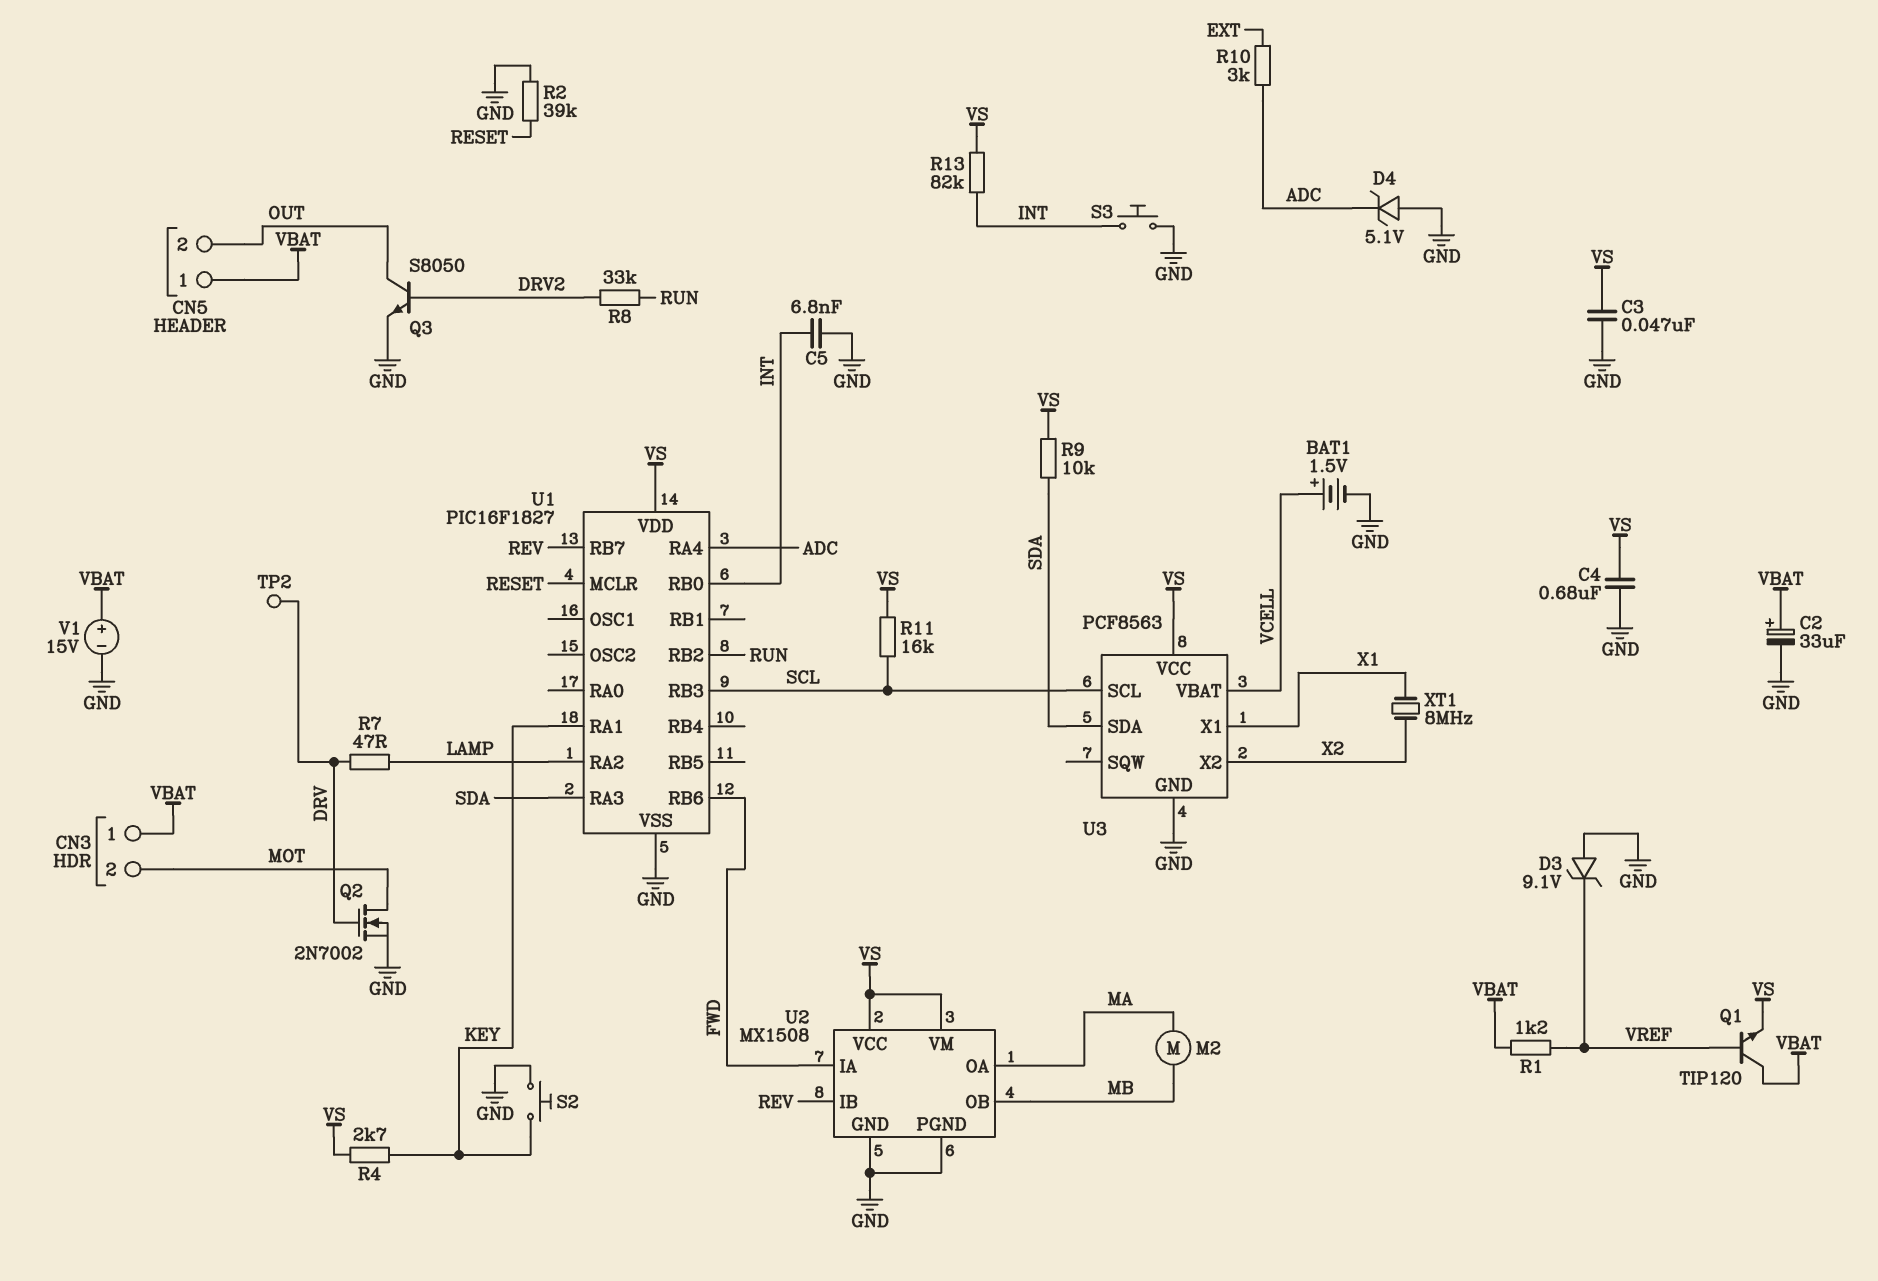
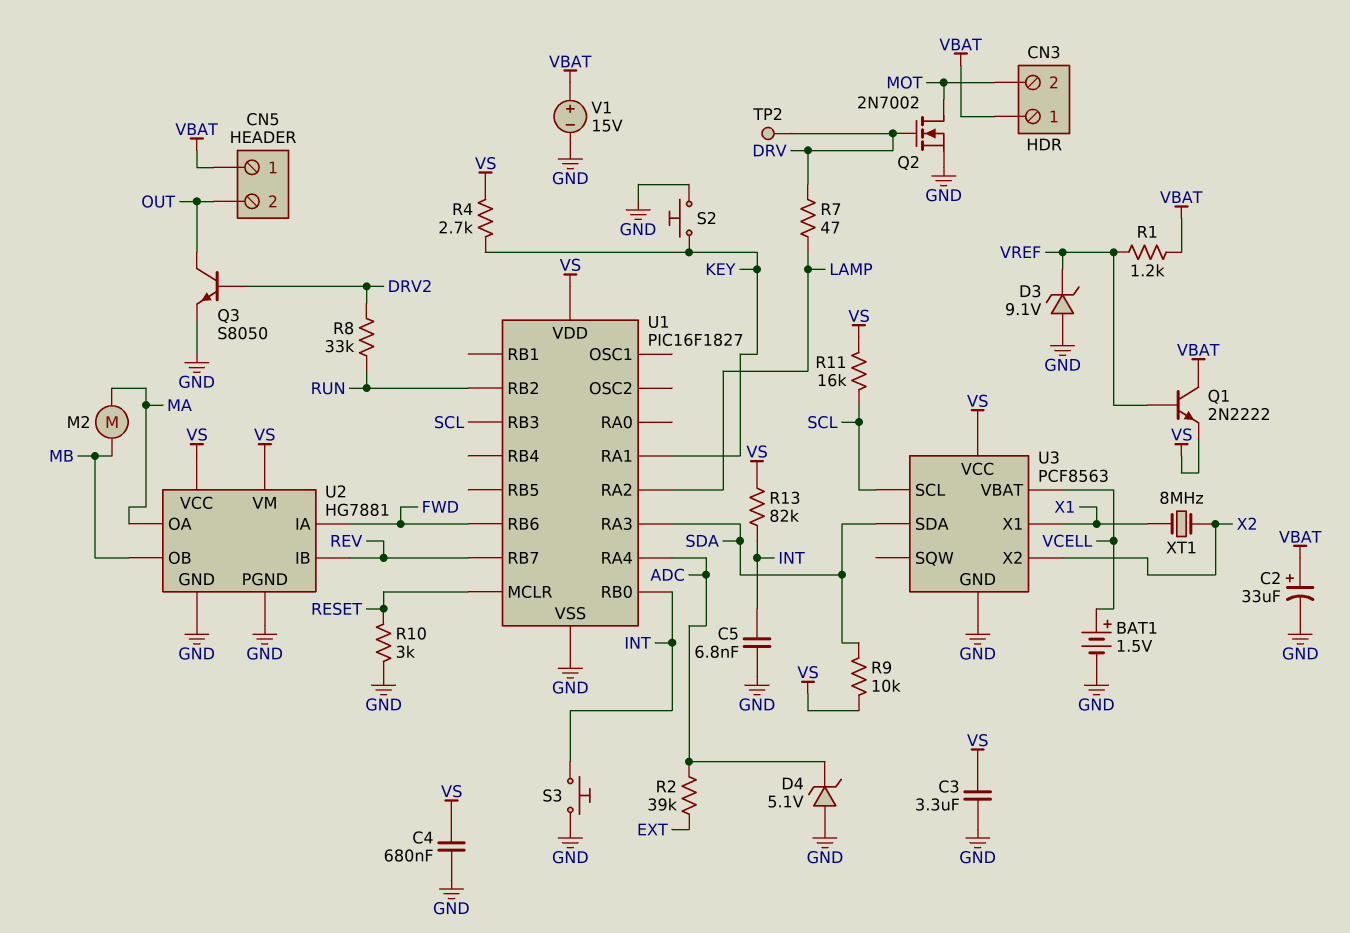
C3: 47nF (GND, VS) -> 3.3uF (GND, VS)
Q1: NPN TIP120 (B VREF, C VBAT, E VS) -> NPN 2N2222 (B VREF, C VBAT, E VS)
R2: 39k (GND, RESET) -> 39k (ADC, EXT)
R10: 3k (ADC, EXT) -> 3k (GND, RESET)
U2: MX1508 -> HG7881

